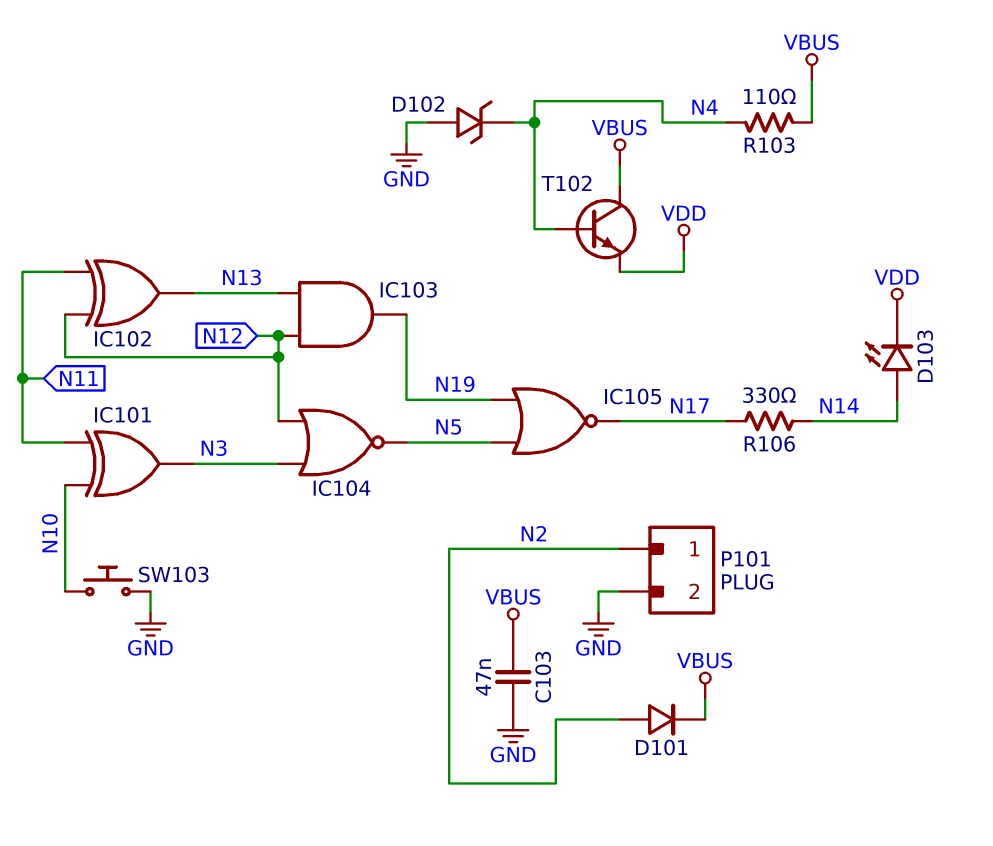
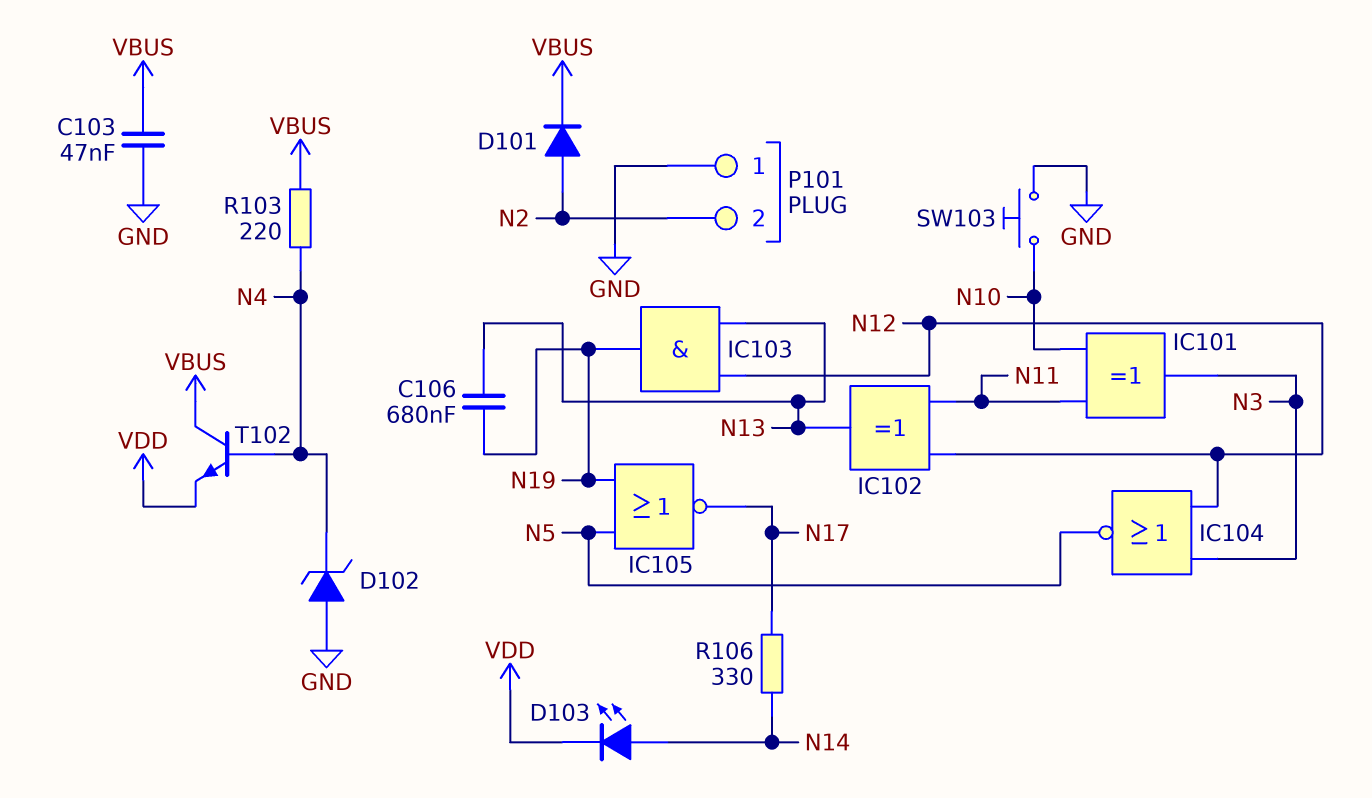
C106: none -> 680nF (N13, N19)
P101 pin 1: N2 -> GND
P101 pin 2: GND -> N2
R103: 110 (N4, VBUS) -> 220 (N4, VBUS)

